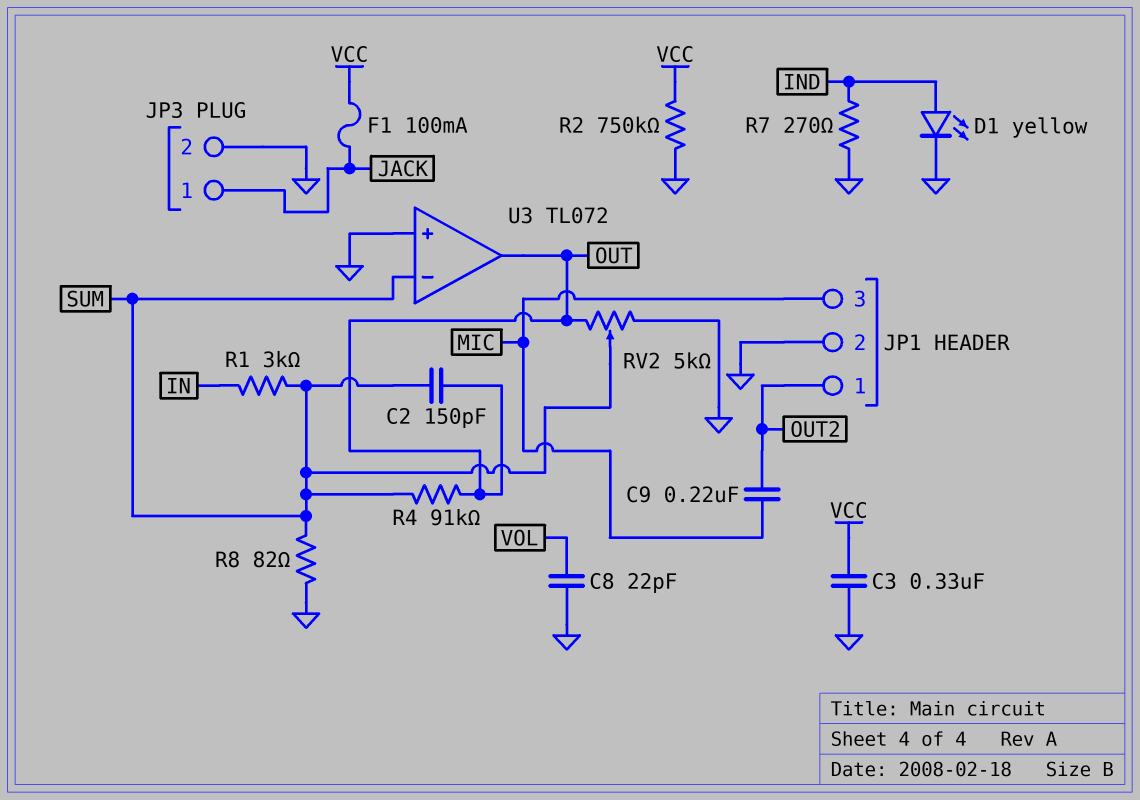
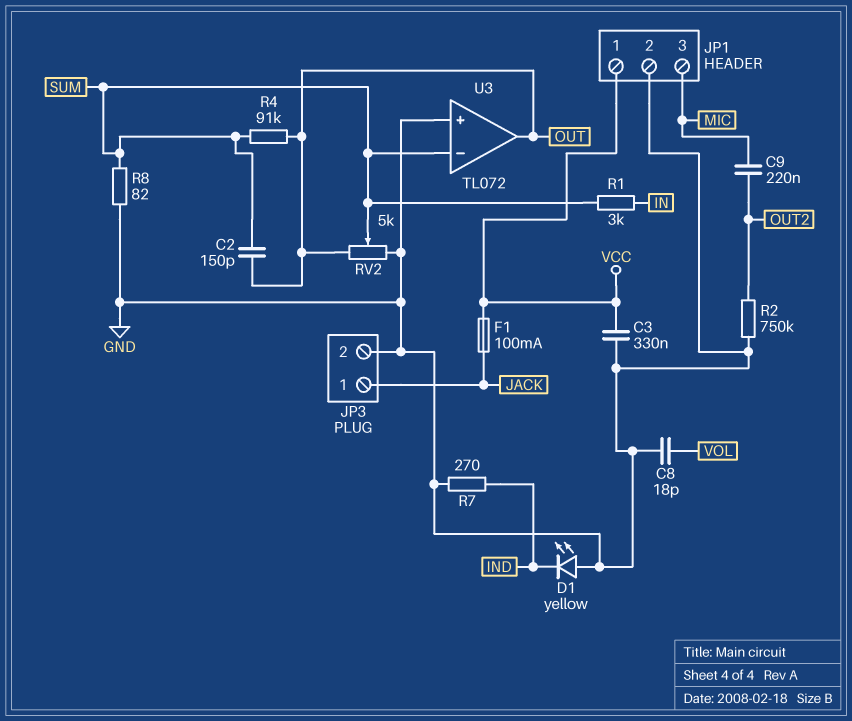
C8: 22pF (GND, VOL) -> 18pF (GND, VOL)
D1: LED yellow (A IND, K GND) -> LED yellow (A GND, K IND)
JP1 pin 1: OUT2 -> VCC
R2: 750k (GND, VCC) -> 750k (GND, OUT2)

